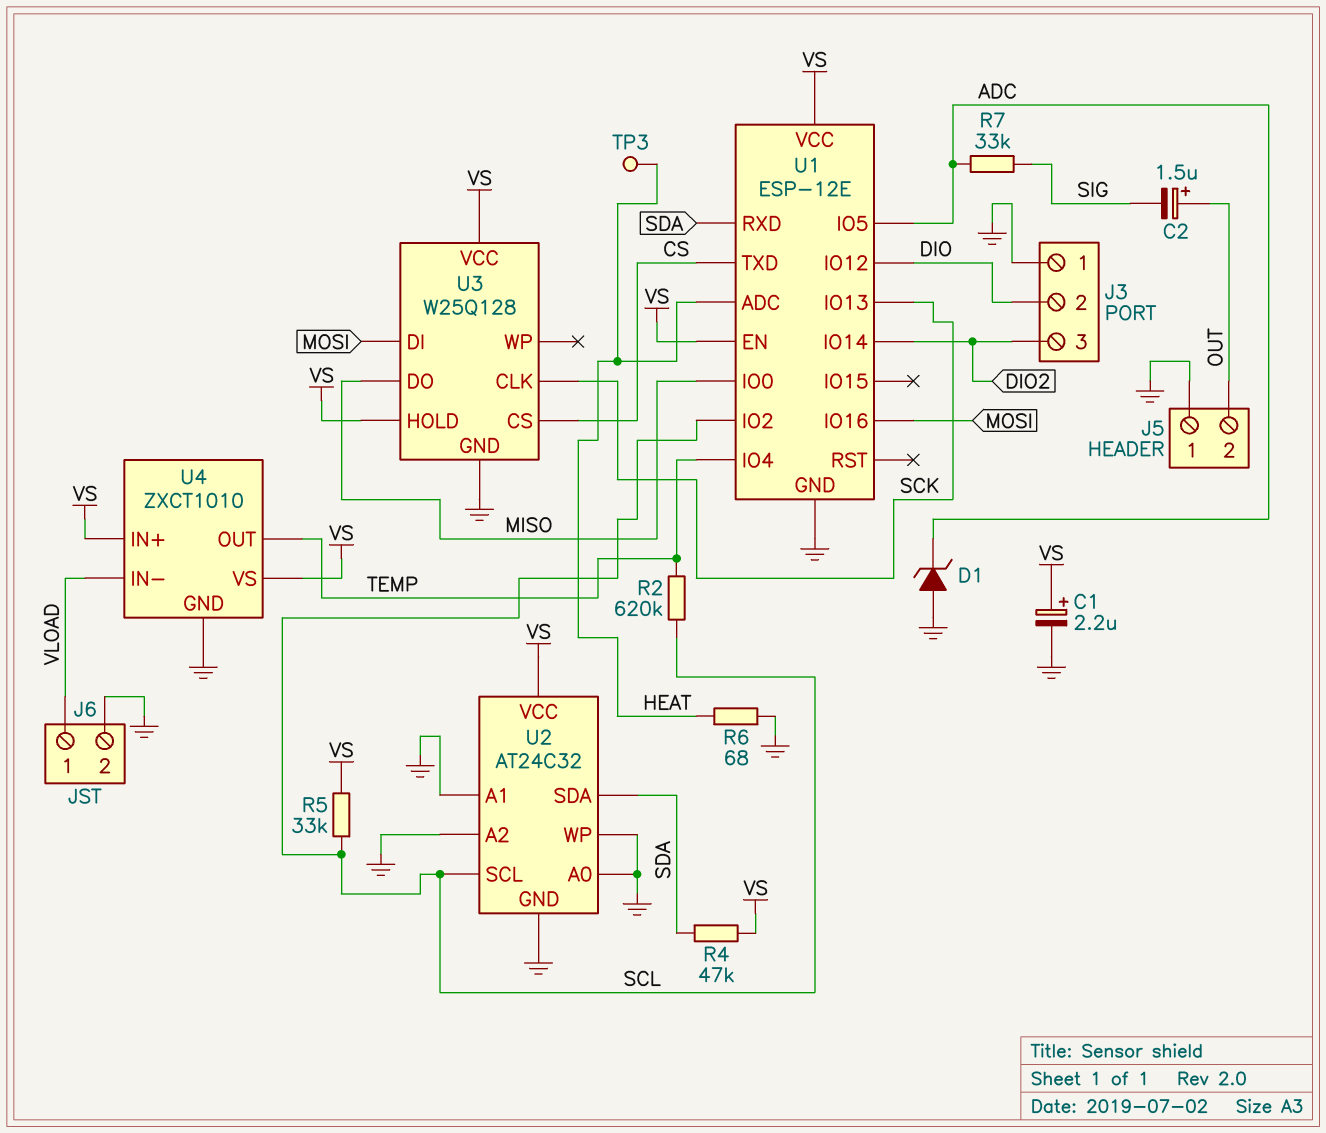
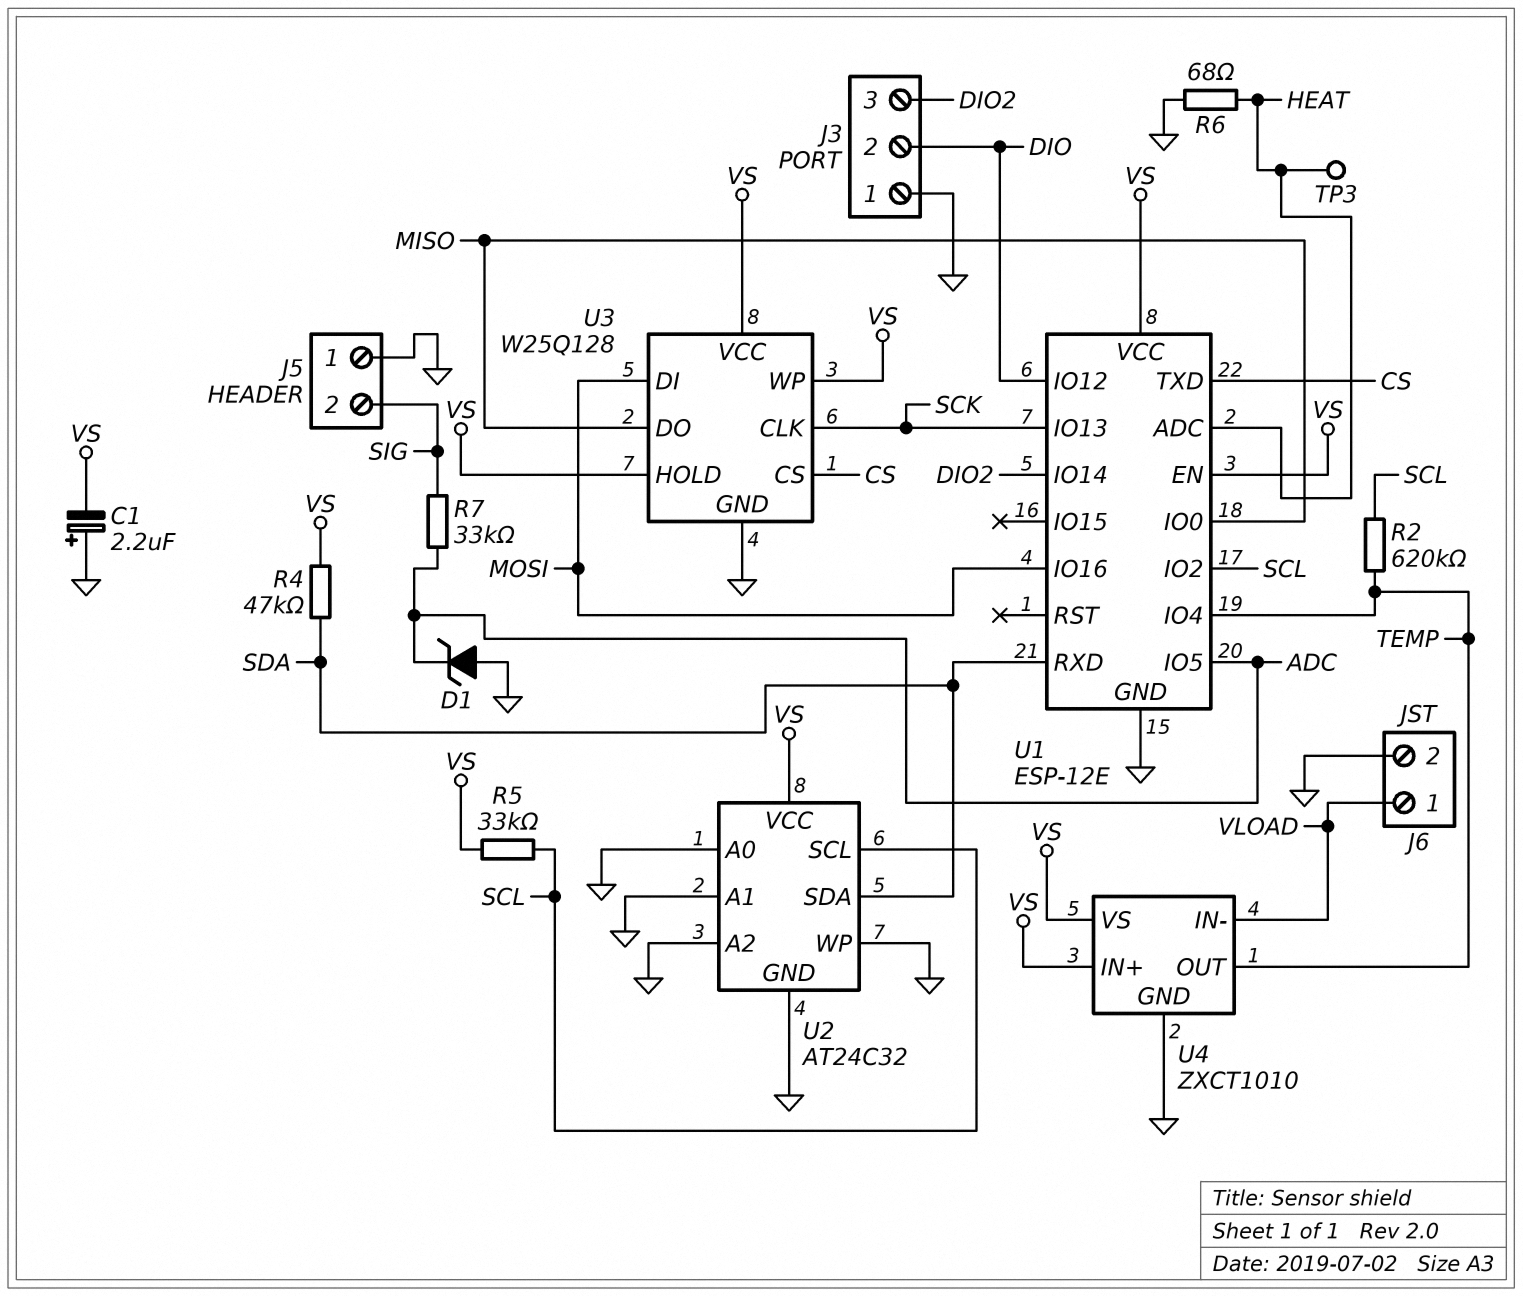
C1: 2.2uF (plus VS, minus GND) -> 2.2uF (plus GND, minus VS)
C2: 1.5uF (plus OUT, minus SIG) -> none
J5 pin 2: OUT -> SIG
U3 pin WP: none -> VS

